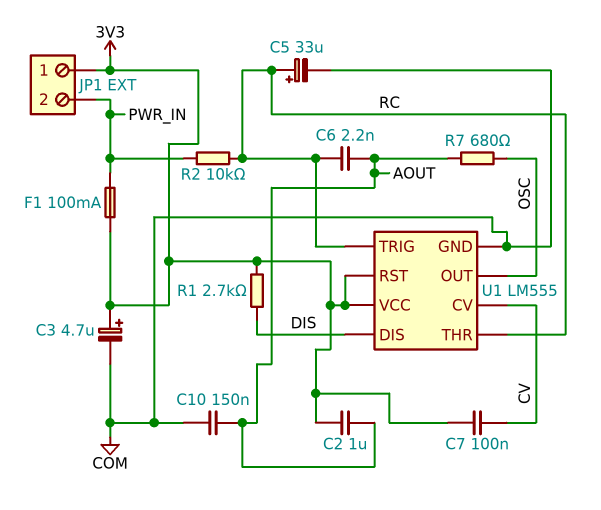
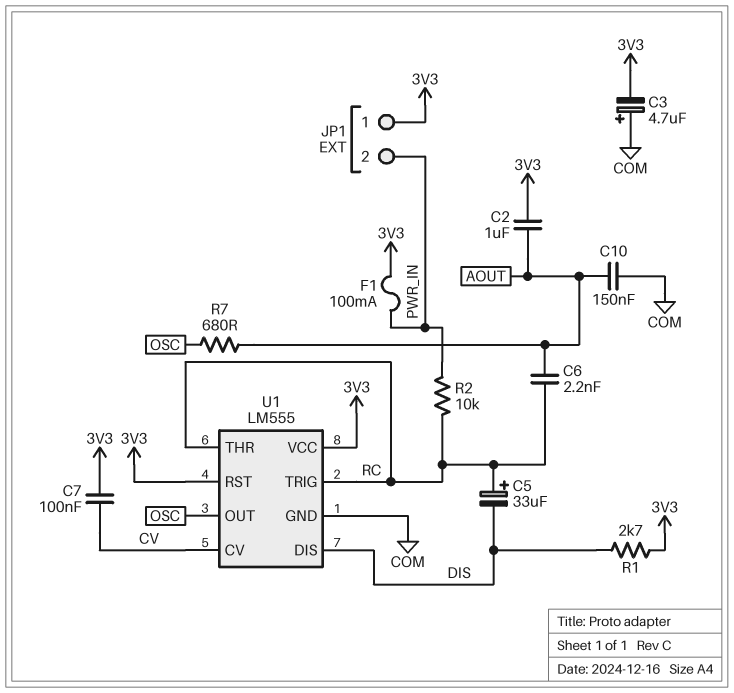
C3: 4.7uF (plus 3V3, minus COM) -> 4.7uF (plus COM, minus 3V3)
C5: 33uF (plus RC, minus COM) -> 33uF (plus RC, minus DIS)

